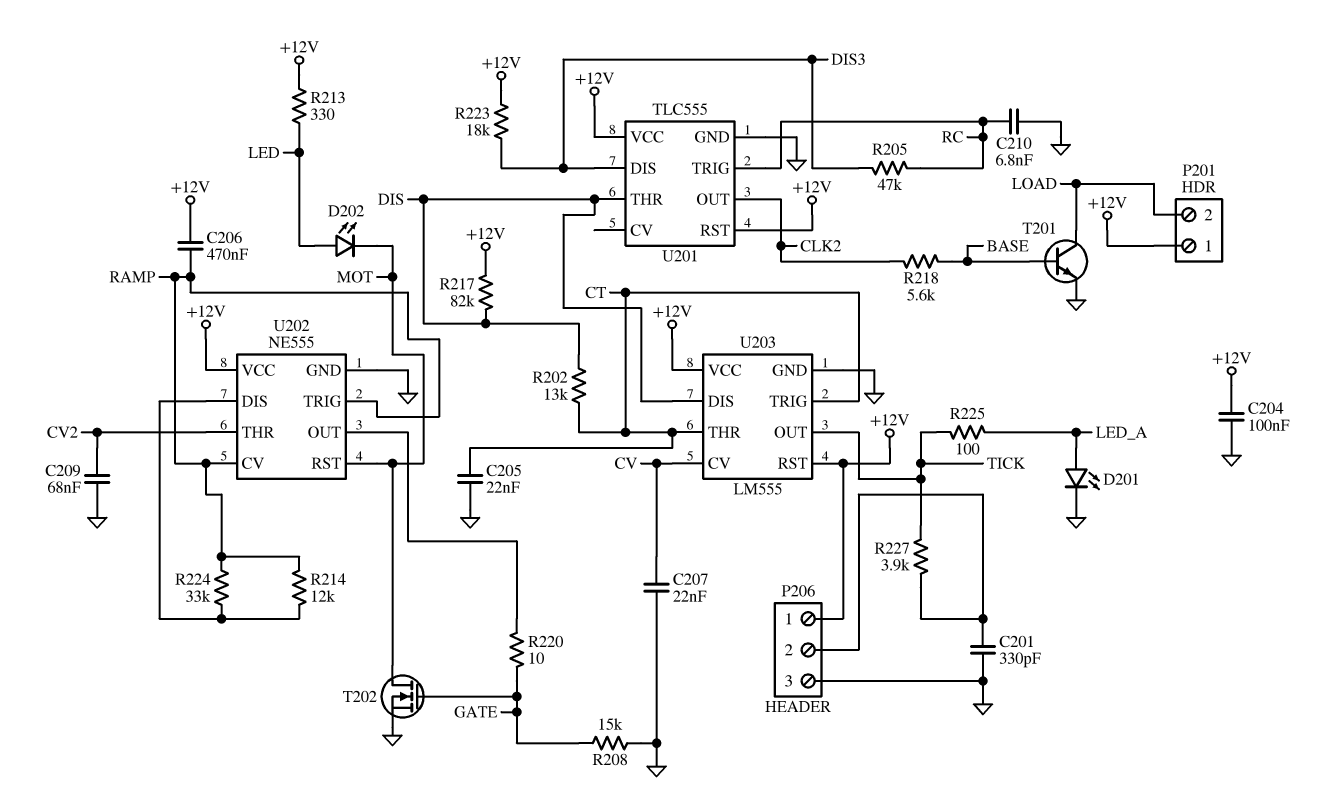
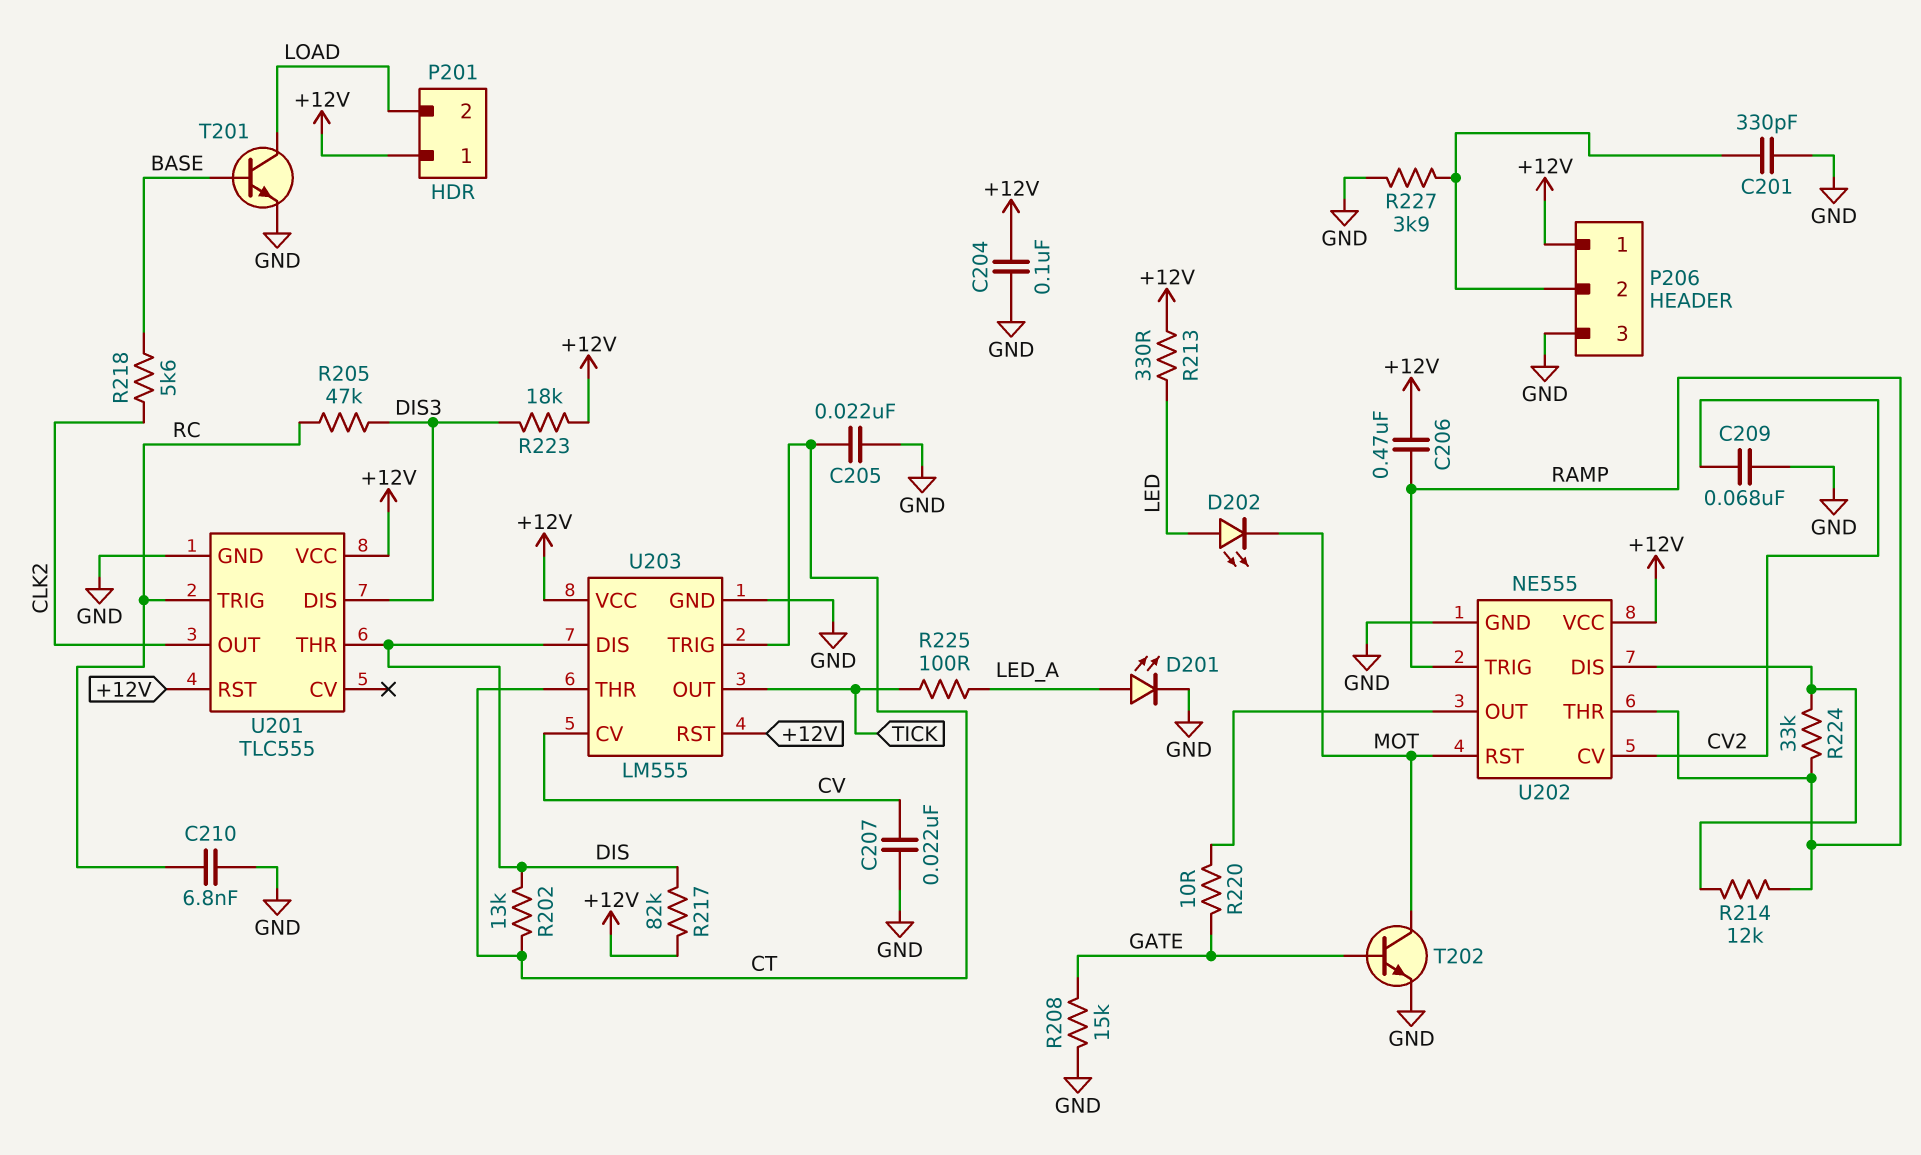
R227: 3.9k (P206/2, TICK) -> 3.9k (GND, P206/2)
T202: NMOS (G GATE, D MOT, S GND) -> NPN (B GATE, C MOT, E GND)
U202 pin CV: RAMP -> CV2
U202 pin THR: CV2 -> RAMP

